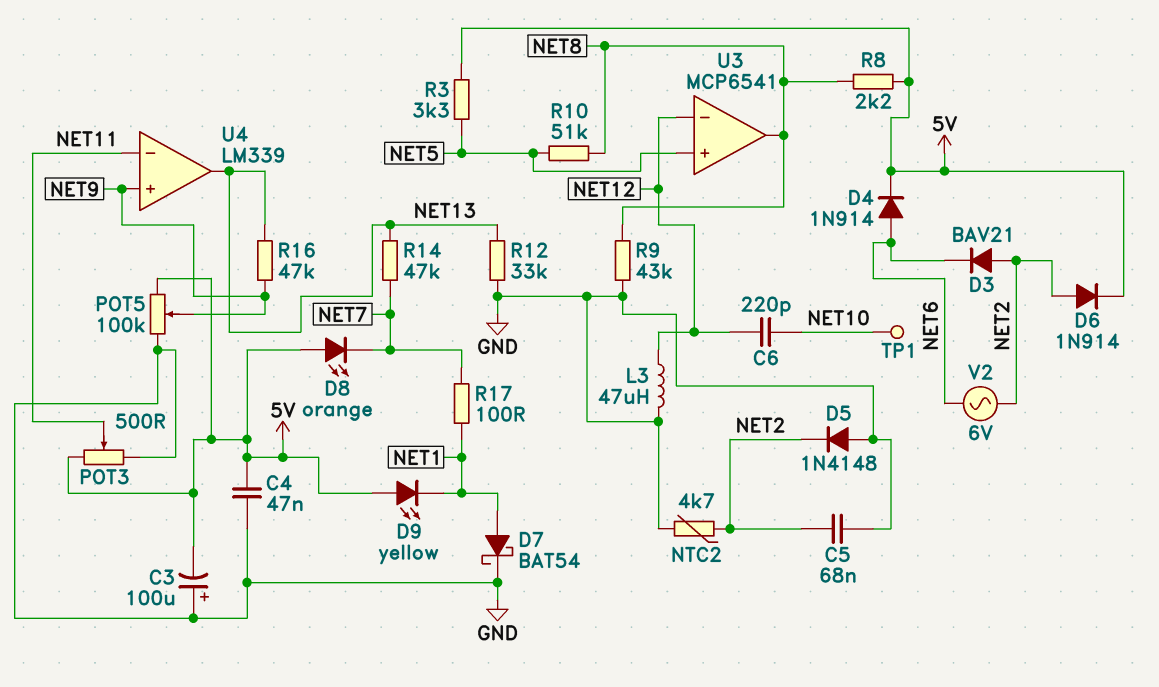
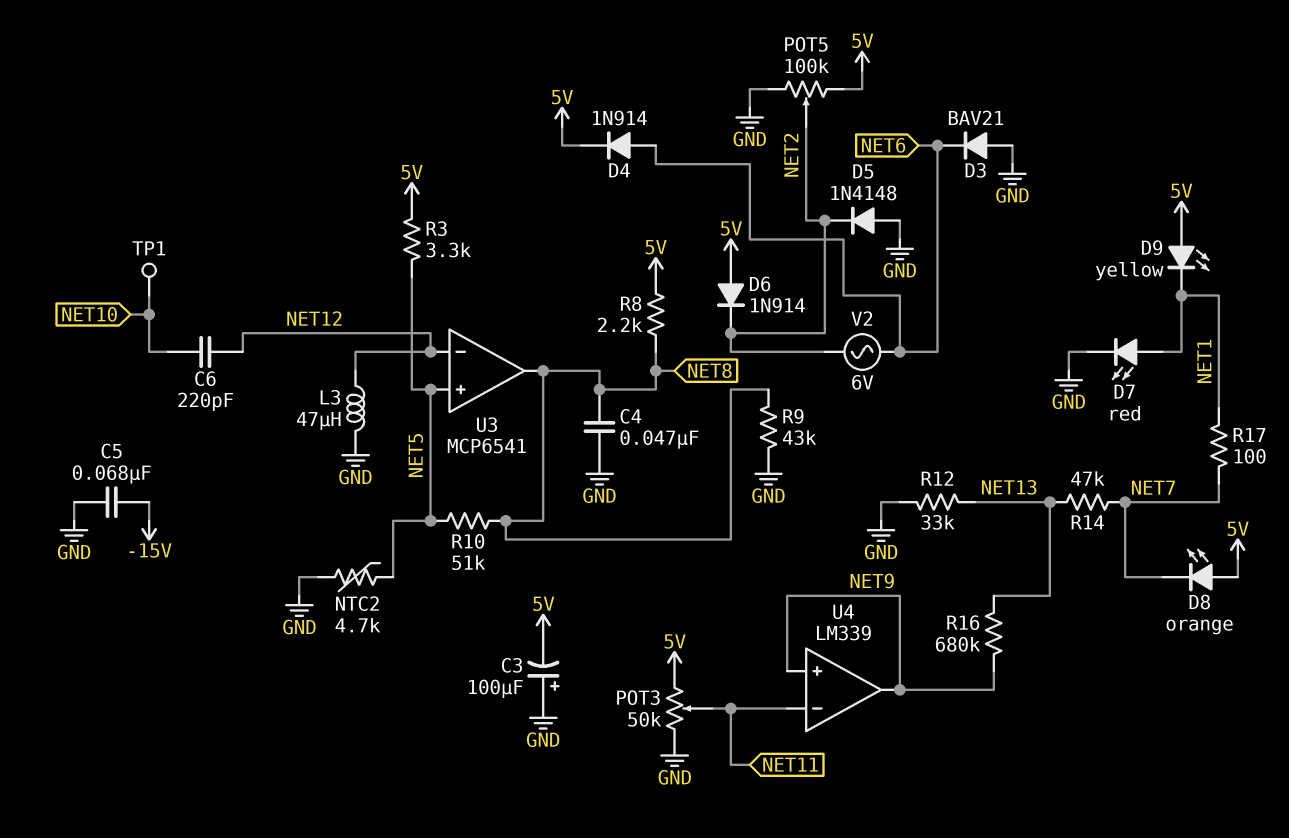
C4: 47nF (5V, GND) -> 47nF (GND, NET8)
C5: 68nF (GND, NET2) -> 68nF (-15V, GND)
D3: diode BAV21 (A NET2, K NET6) -> diode BAV21 (A GND, K NET6)
D6: diode 1N914 (A NET2, K 5V) -> diode 1N914 (A 5V, K NET2)
D7: schottky BAT54 (A NET1, K GND) -> LED red (A NET1, K GND)
NTC2: 4.7k (GND, NET2) -> 4.7k (GND, NET5)
POT3: 500 (5V, GND, wiper NET11) -> 50k (5V, GND, wiper NET11)
POT5: 100k (5V, GND, wiper NET9) -> 100k (5V, GND, wiper NET2)
R16: 47k (NET9, NET13) -> 680k (NET9, NET13)
U4 pin out: NET13 -> NET9

